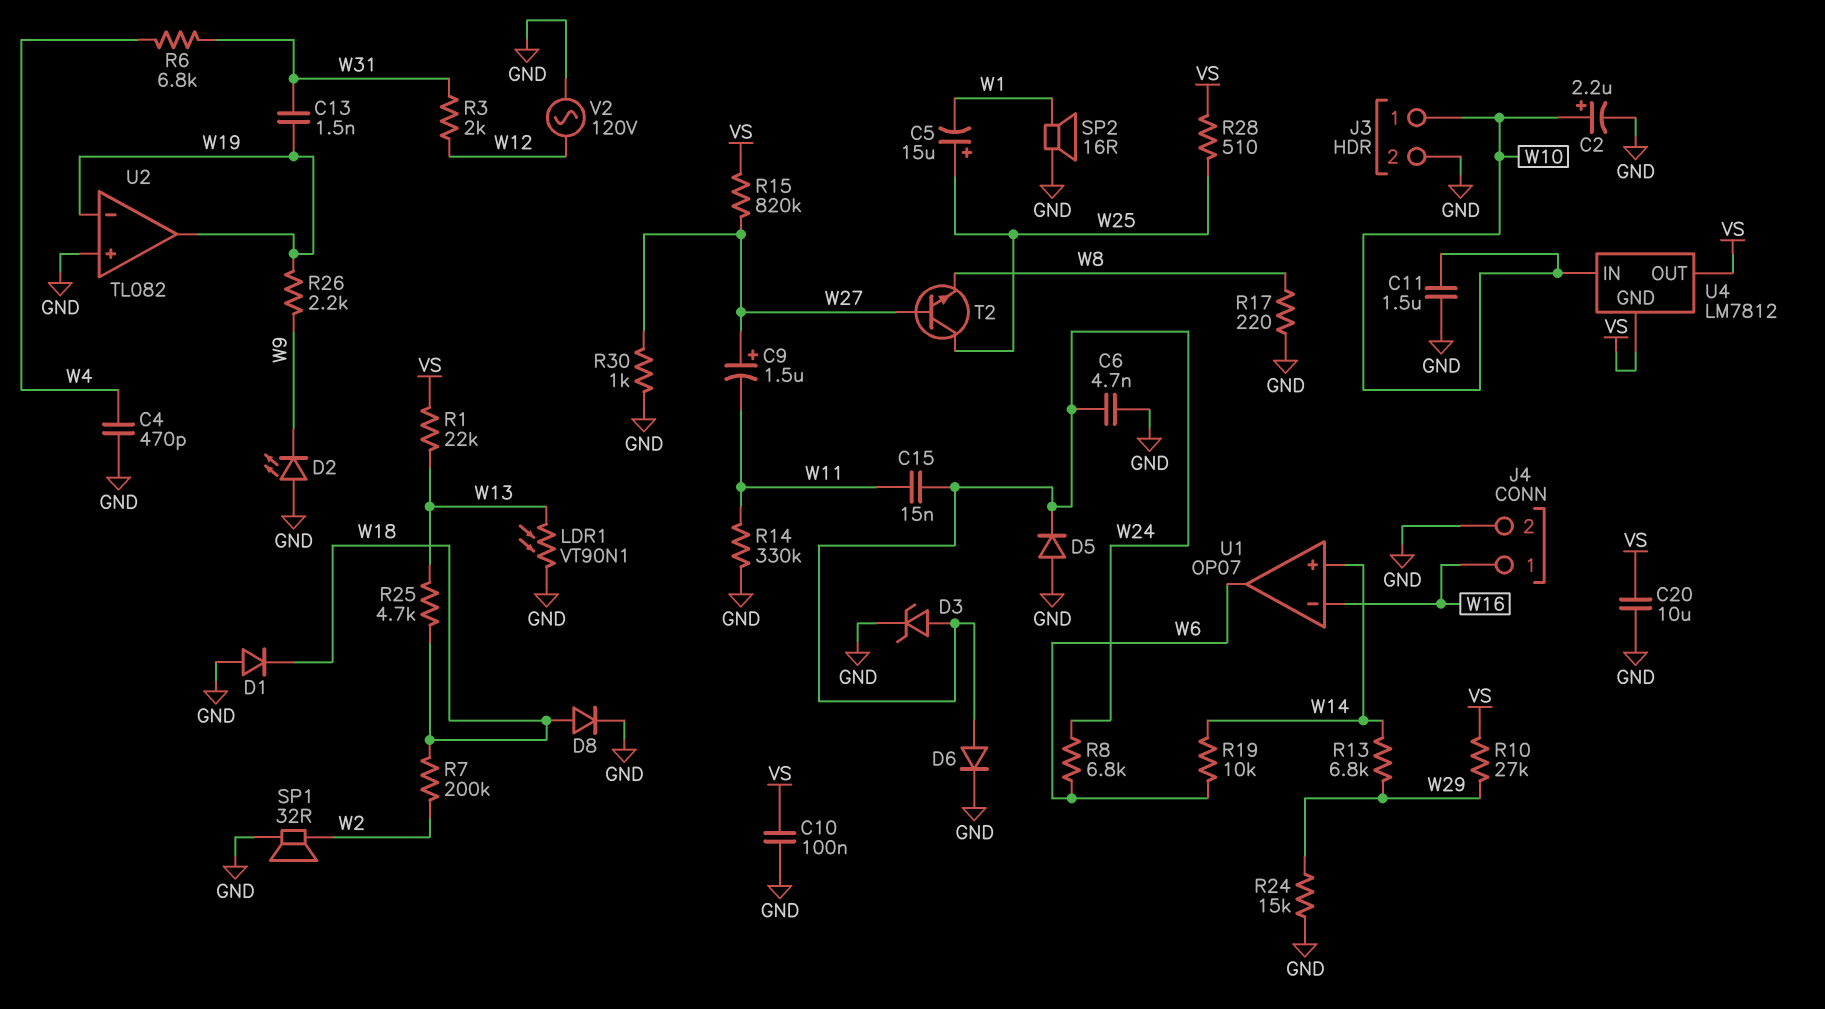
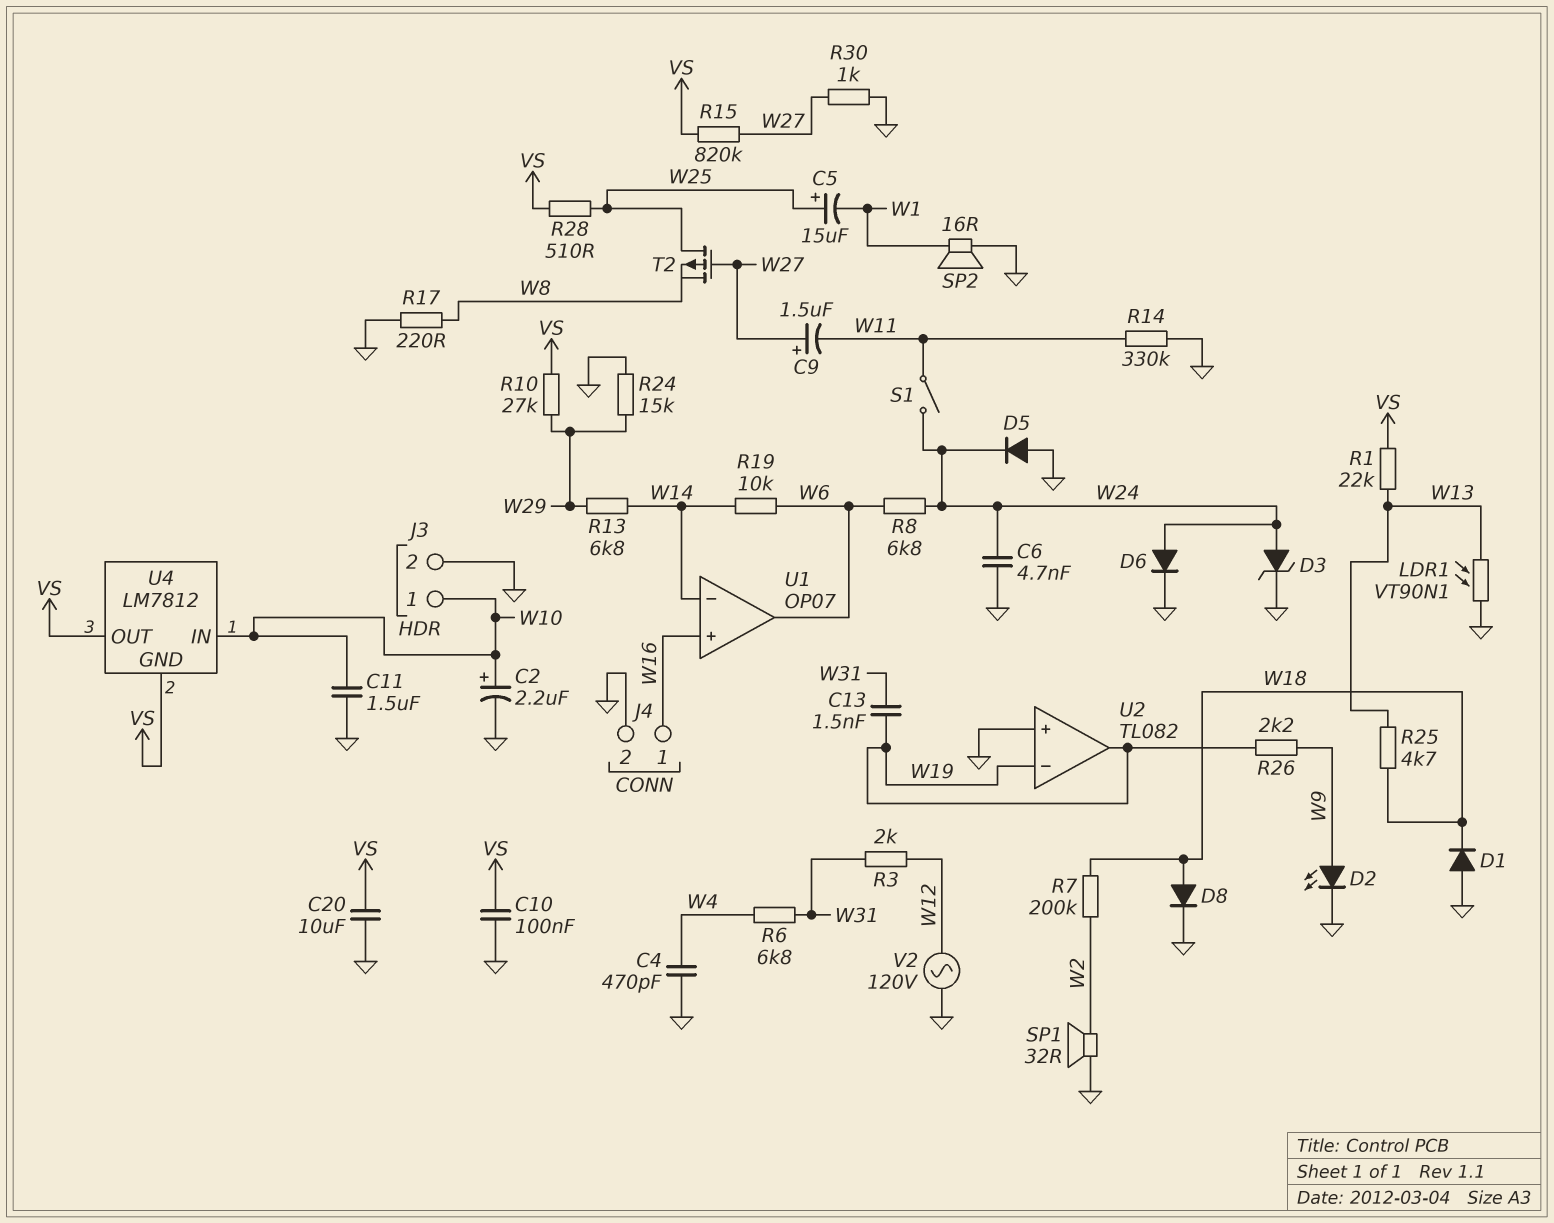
C15: 15nF (W11, W24) -> none
D2: LED (A GND, K W9) -> LED (A W9, K GND)
S1: none -> switch (W11, W24)
T2: NPN (B W27, C W25, E W8) -> PMOS (G W27, D W25, S W8)
U1 pin in+: W14 -> W16
U1 pin in-: W16 -> W14

